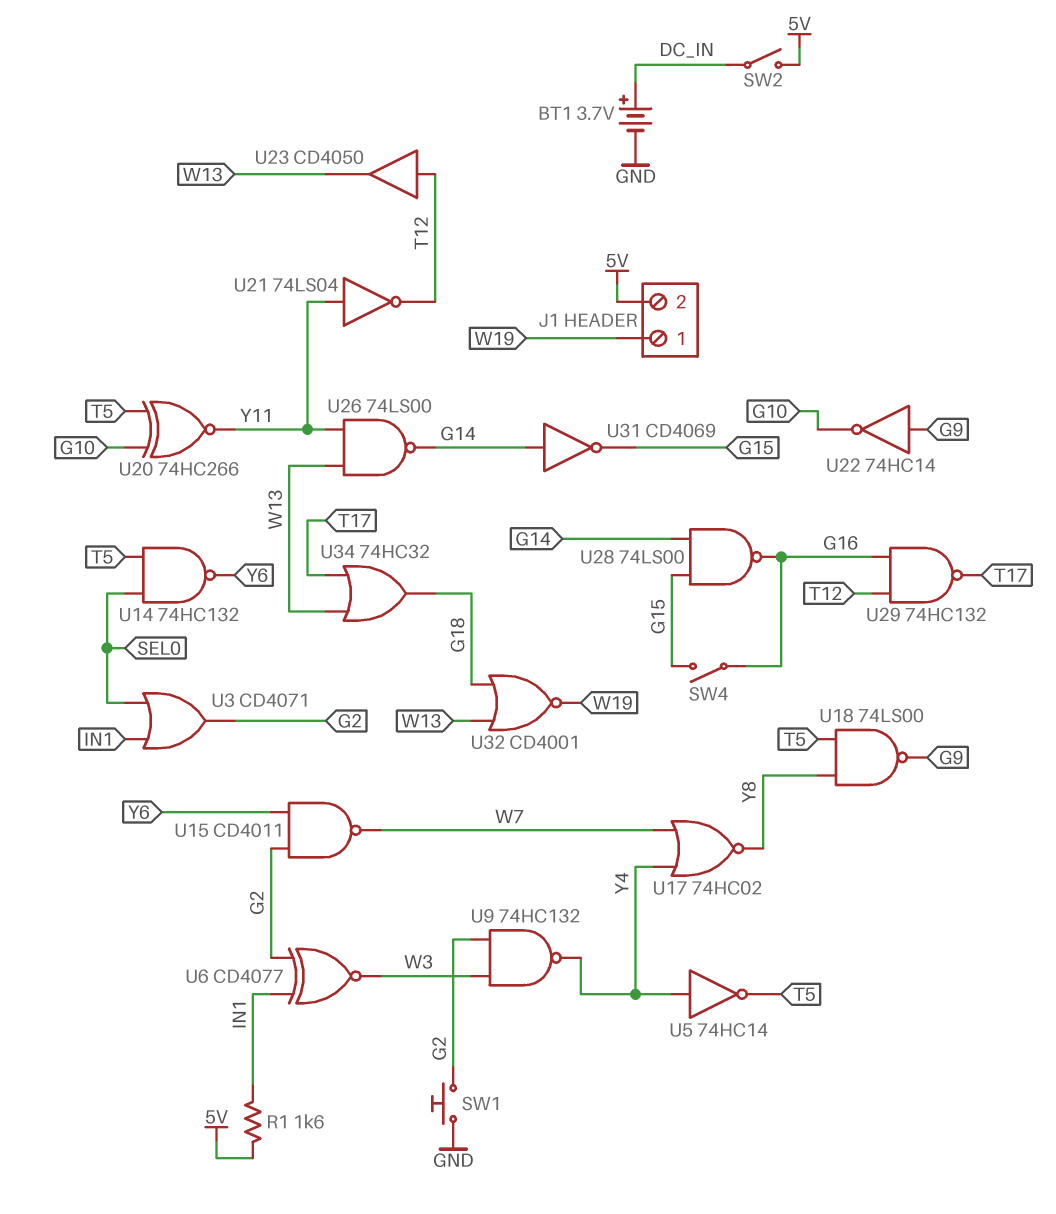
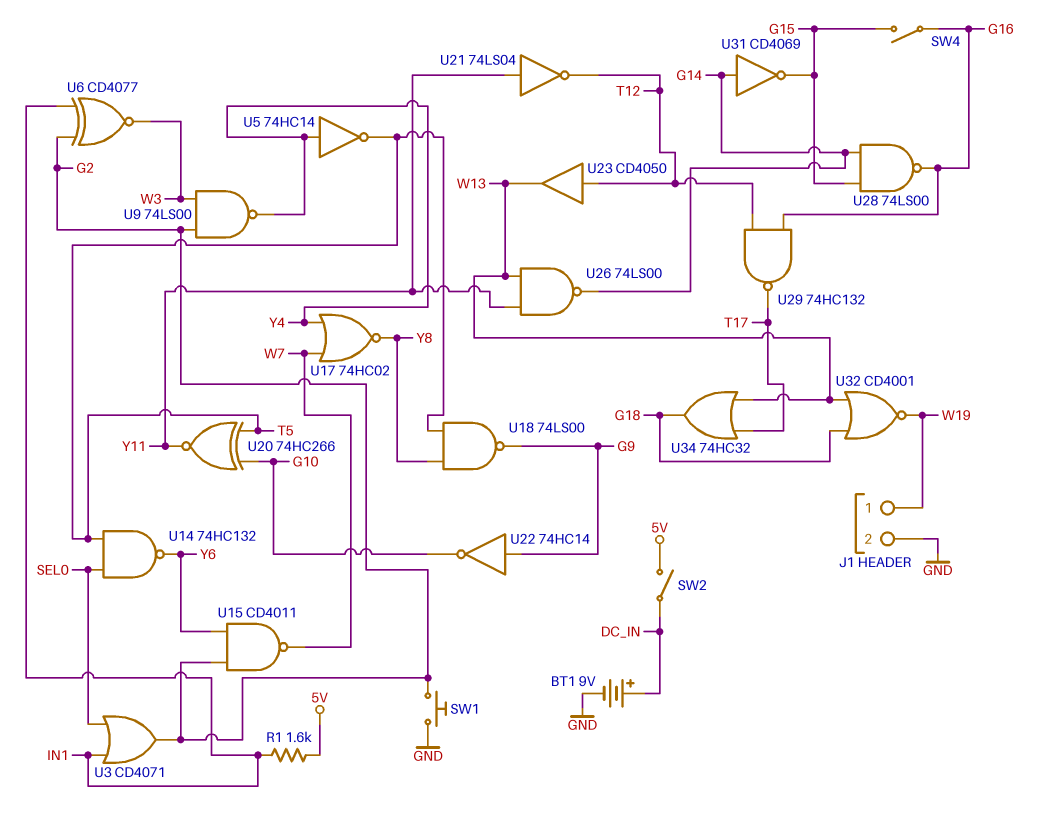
BT1: 3.7V (plus DC_IN, minus GND) -> 9V (plus DC_IN, minus GND)
J1 pin 2: 5V -> GND
U9: NAND 74HC132 (in G2, in W3, out Y4) -> NAND 74LS00 (in G2, in W3, out Y4)

